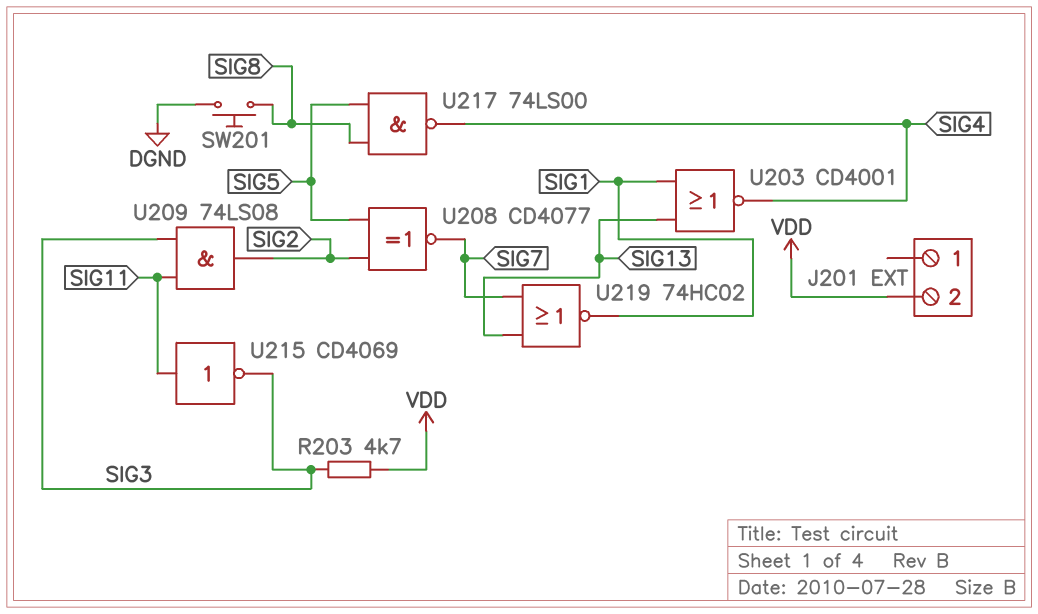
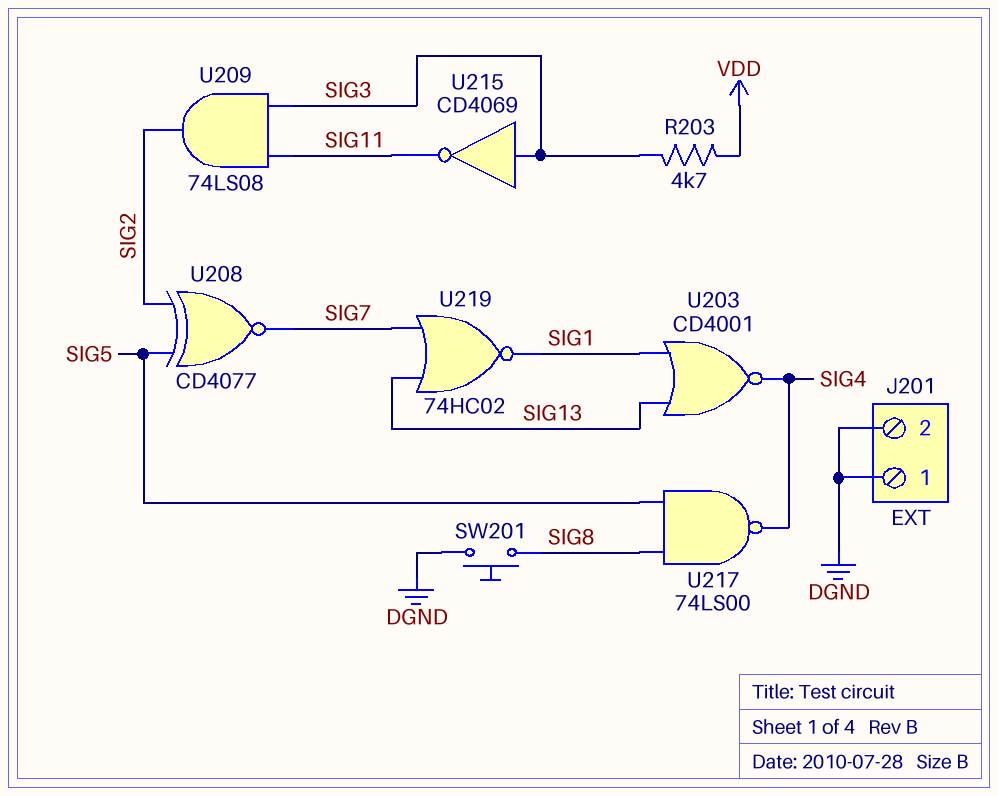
J201 pin 1: none -> DGND
J201 pin 2: VDD -> DGND
U215: NOT CD4069 (in SIG11, out SIG3) -> NOT CD4069 (in SIG3, out SIG11)

